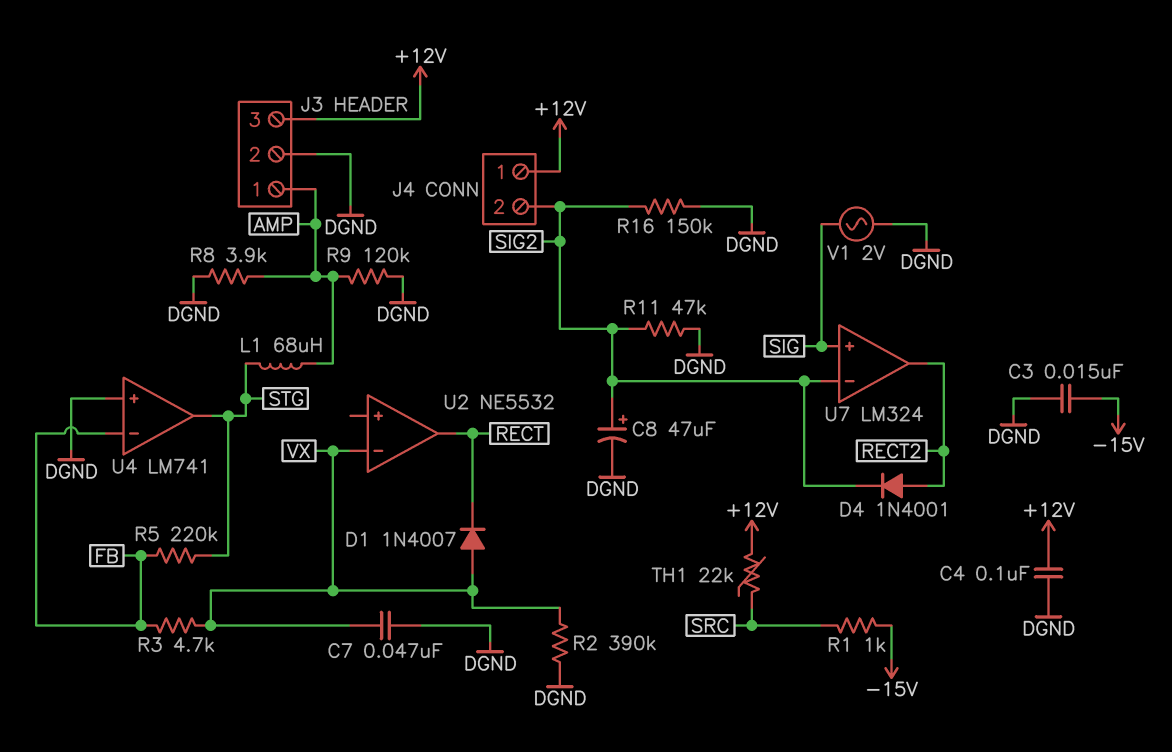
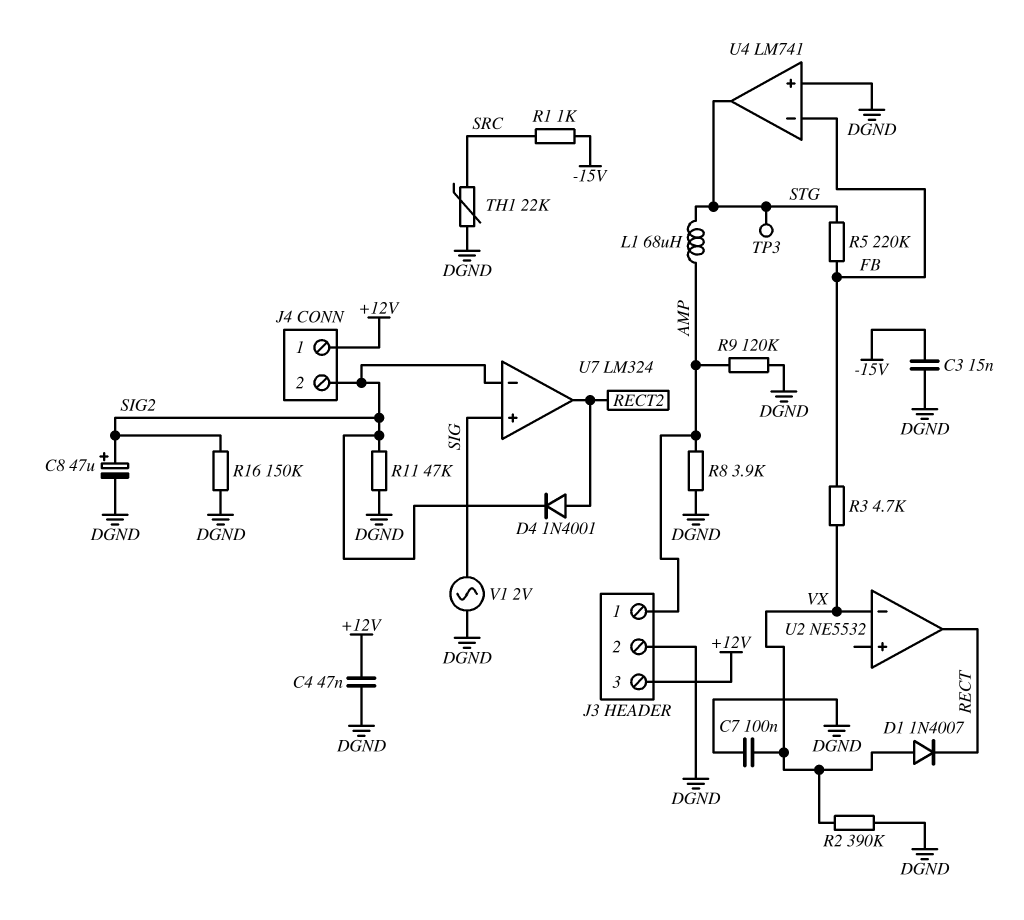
C4: 100nF (+12V, DGND) -> 47nF (+12V, DGND)
C7: 47nF (DGND, VX) -> 100nF (DGND, VX)
TH1: 22k (+12V, SRC) -> 22k (DGND, SRC)
TP3: none -> test point (STG)

